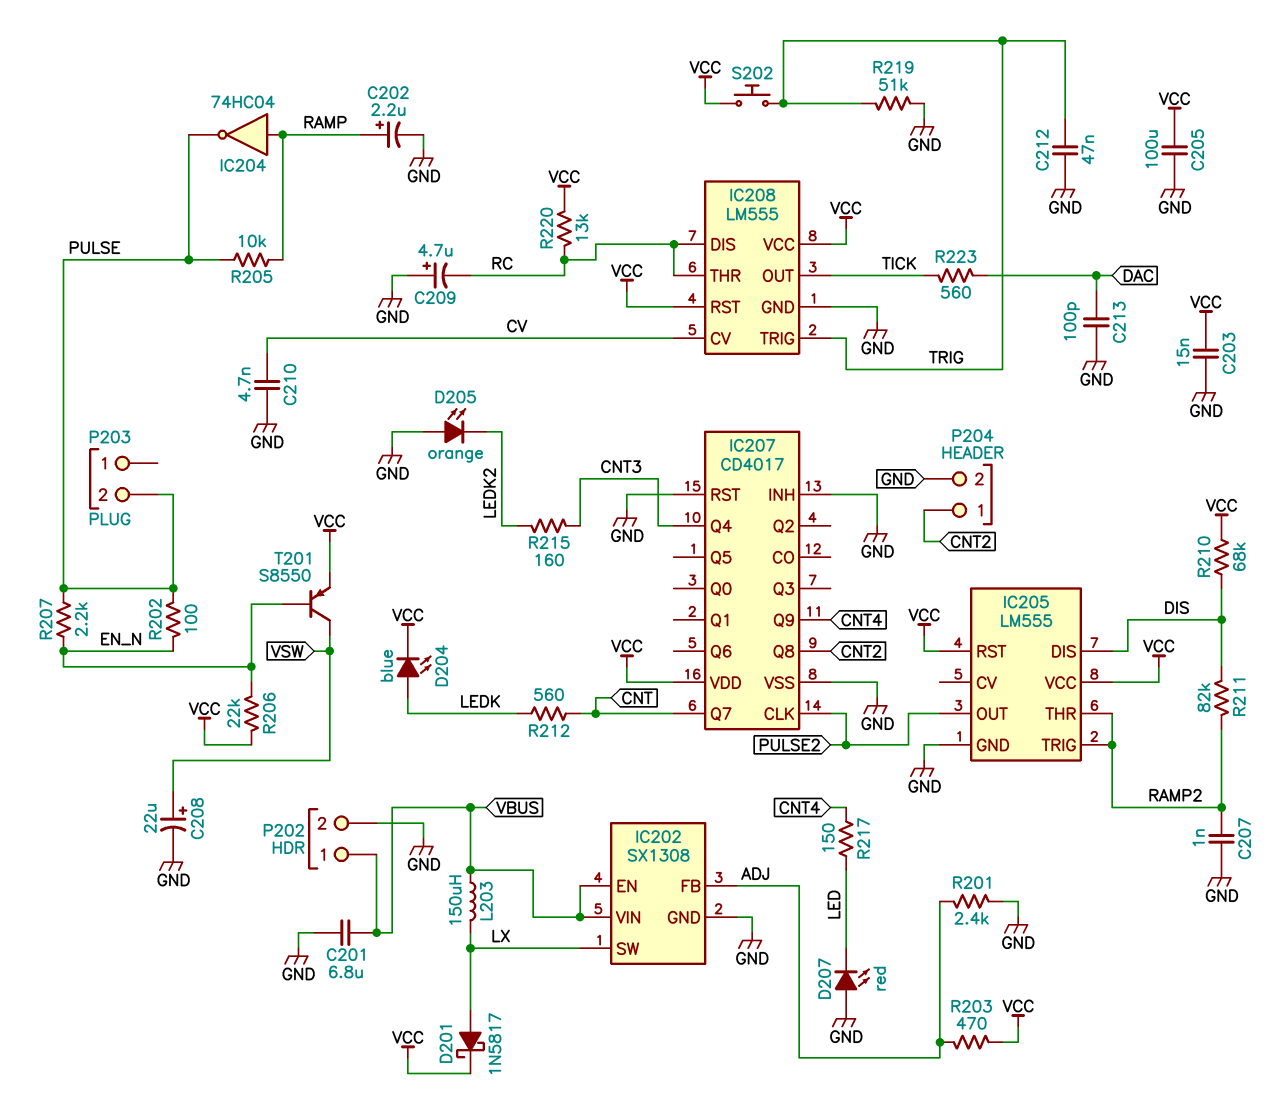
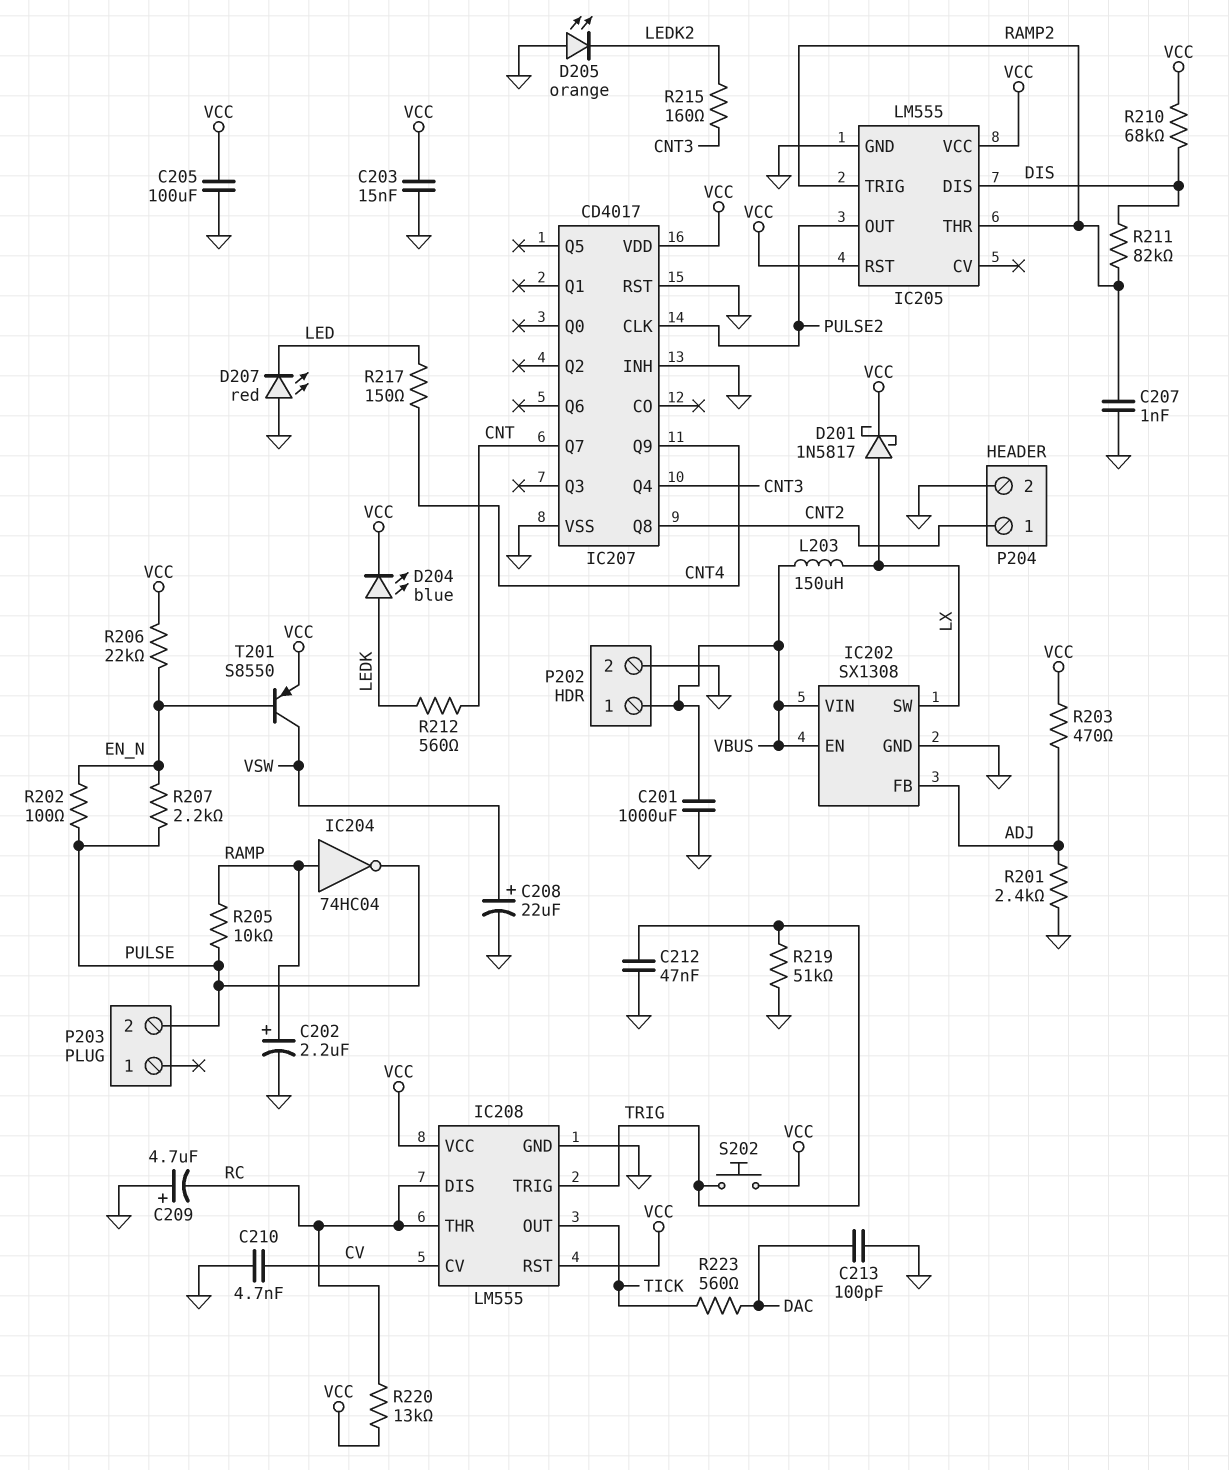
C201: 6.8uF (GND, VBUS) -> 1000uF (GND, VBUS)

